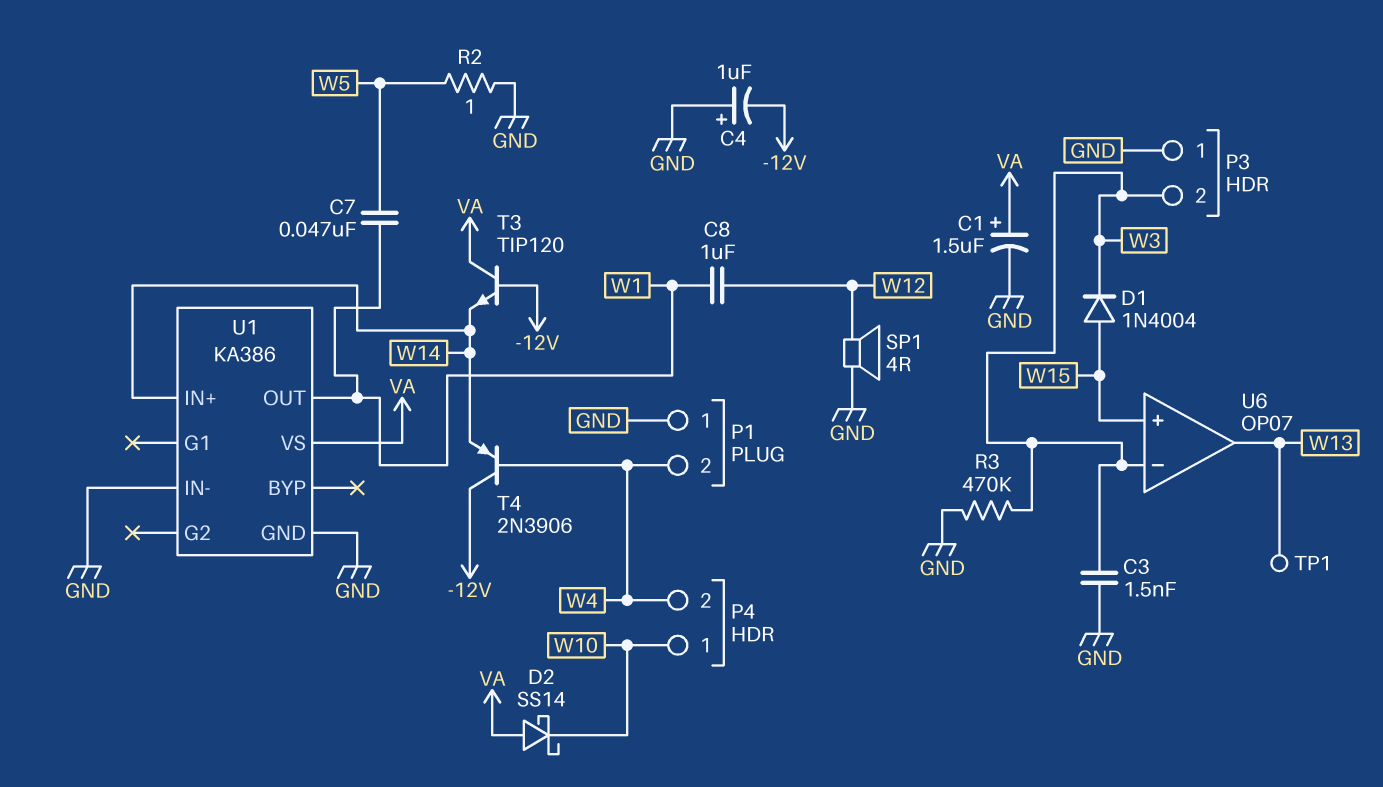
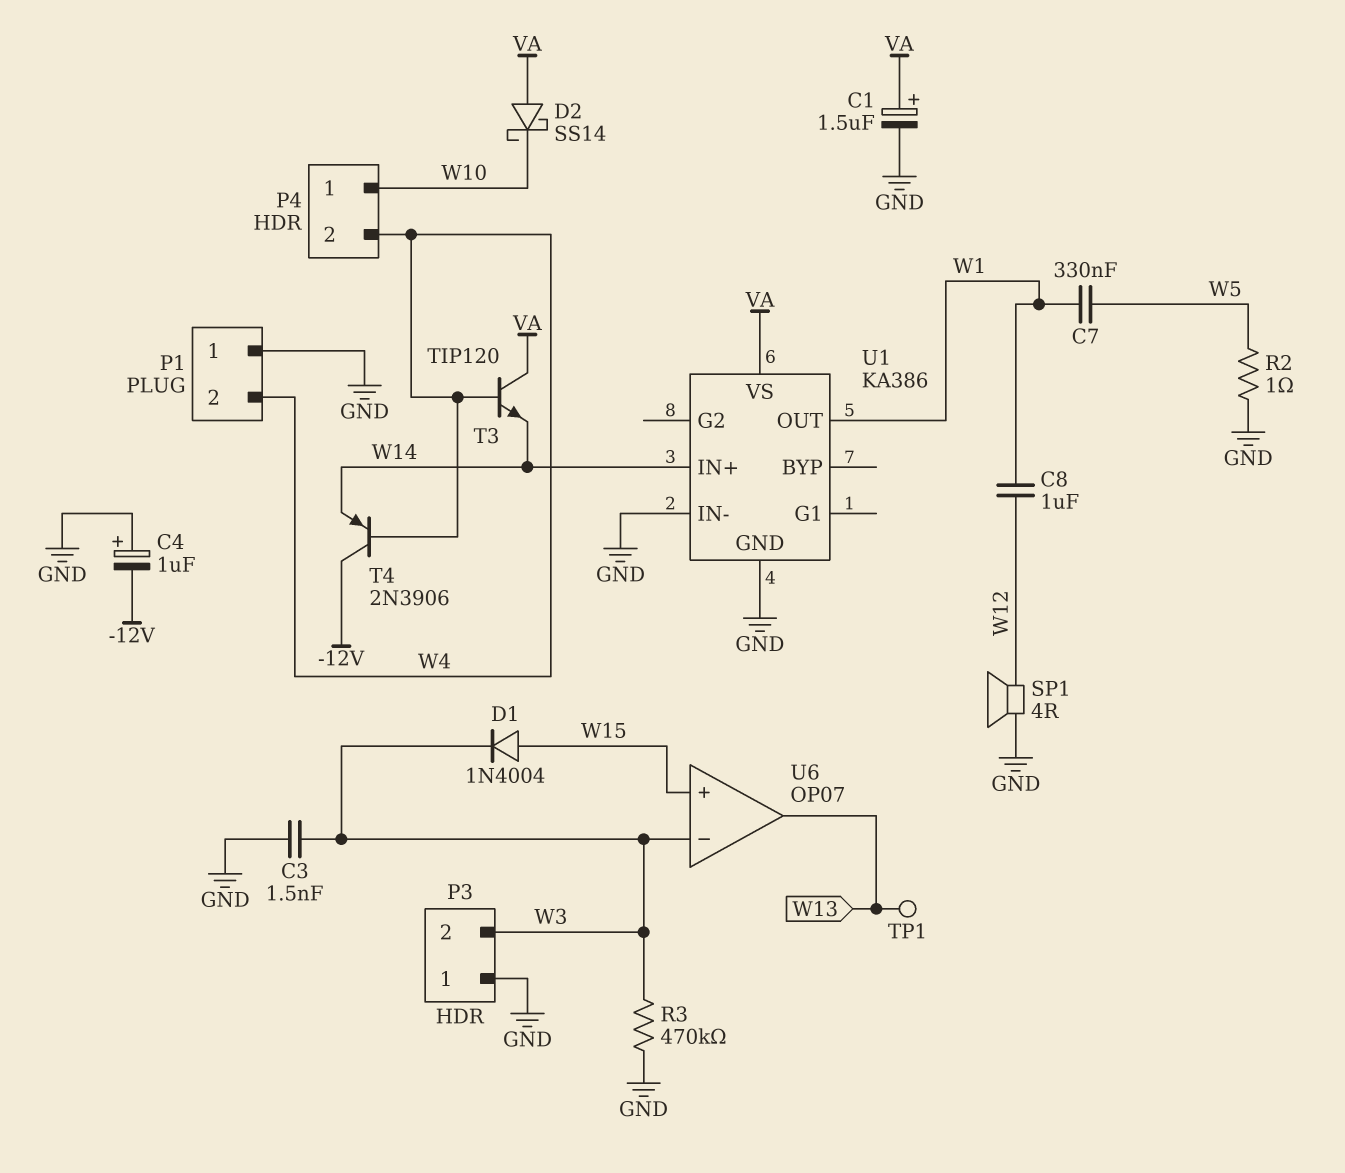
C7: 47nF (W1, W5) -> 330nF (W1, W5)
T3: NPN TIP120 (B -12V, C VA, E W14) -> NPN TIP120 (B W4, C VA, E W14)

